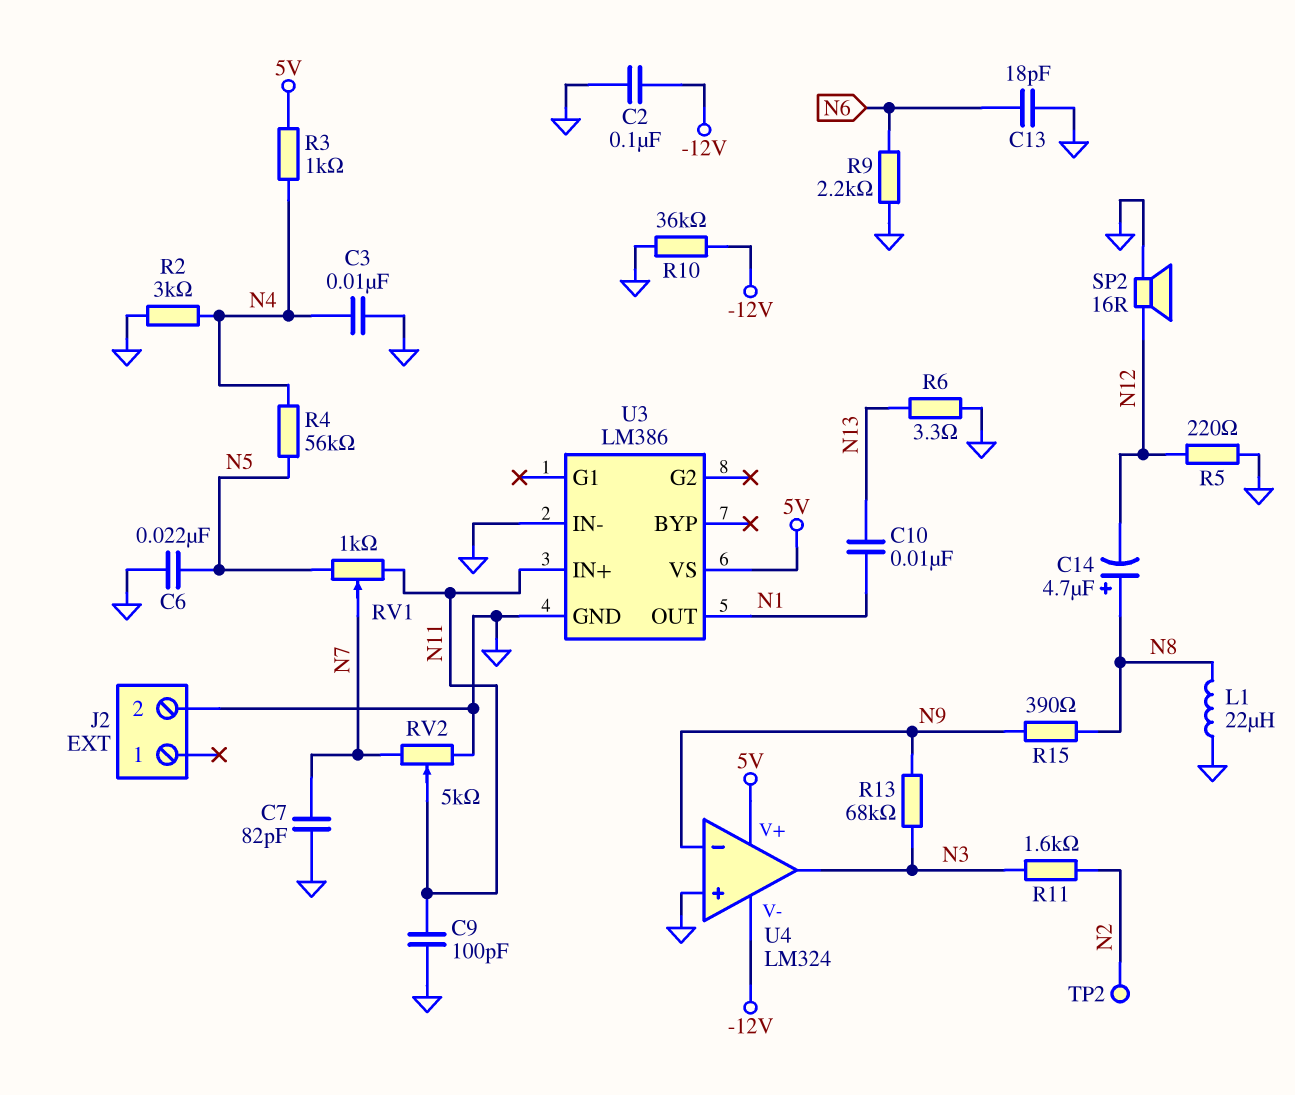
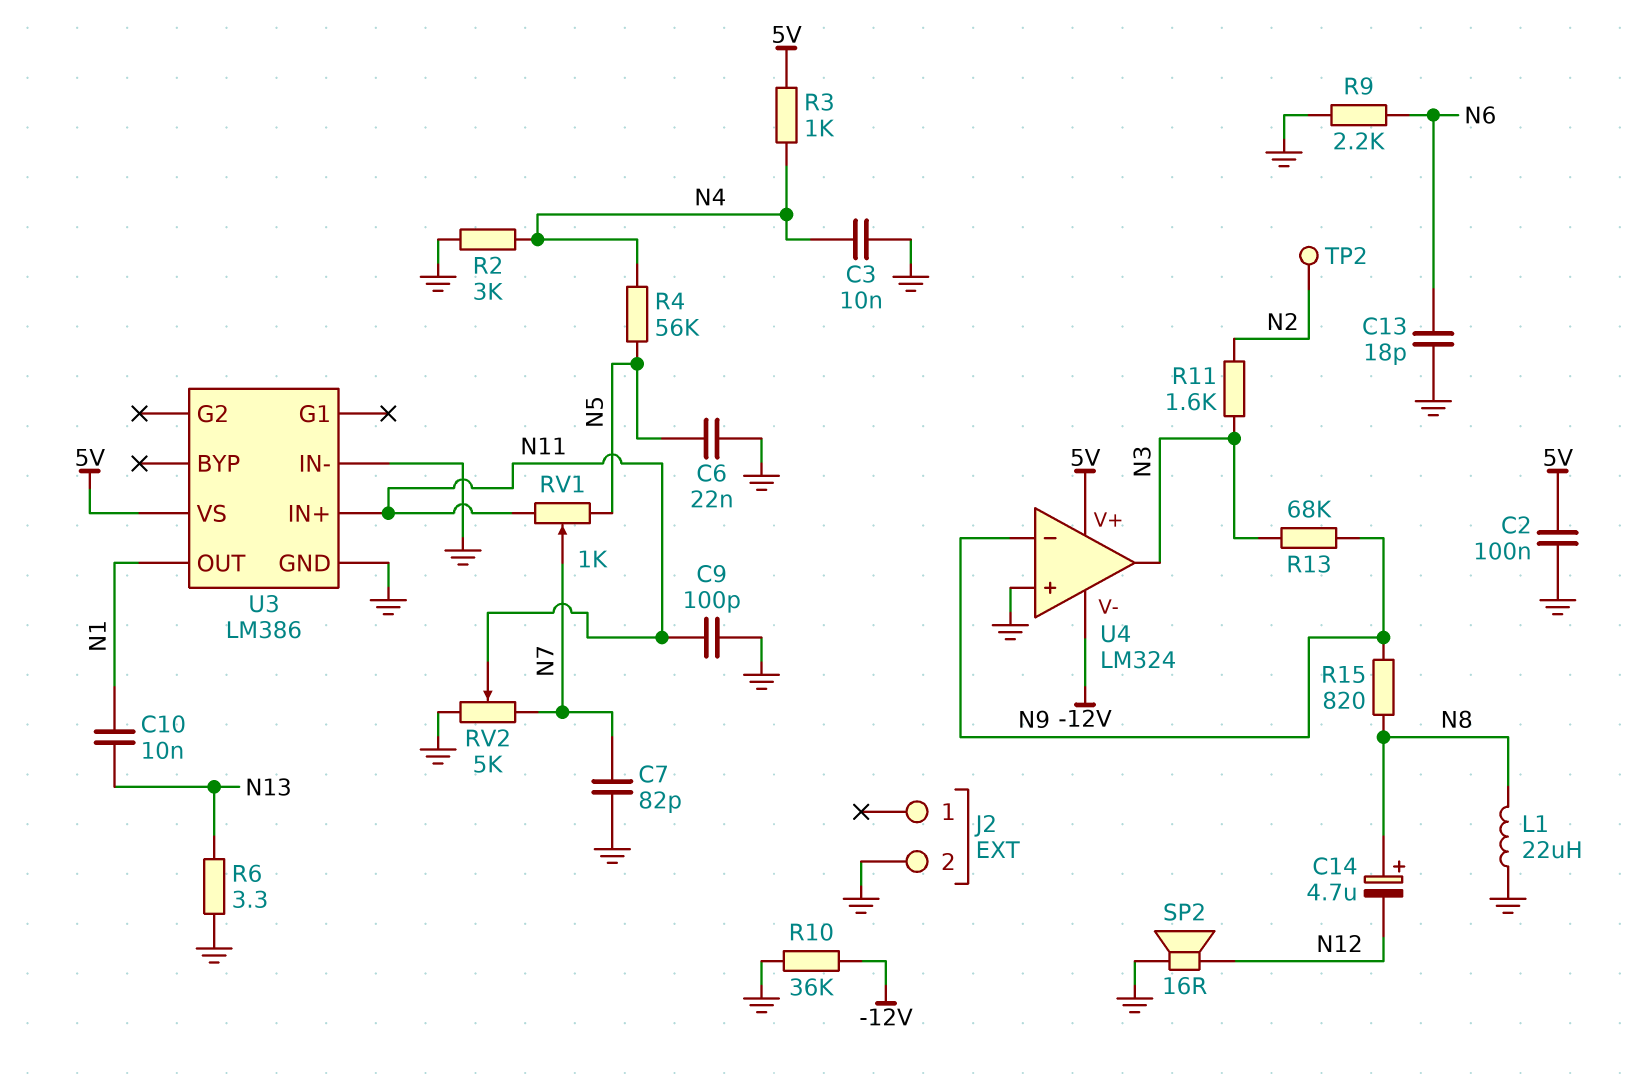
C2: 100nF (-12V, GND) -> 100nF (5V, GND)
R5: 220 (GND, N12) -> none
R15: 390 (N8, N9) -> 820 (N8, N9)

